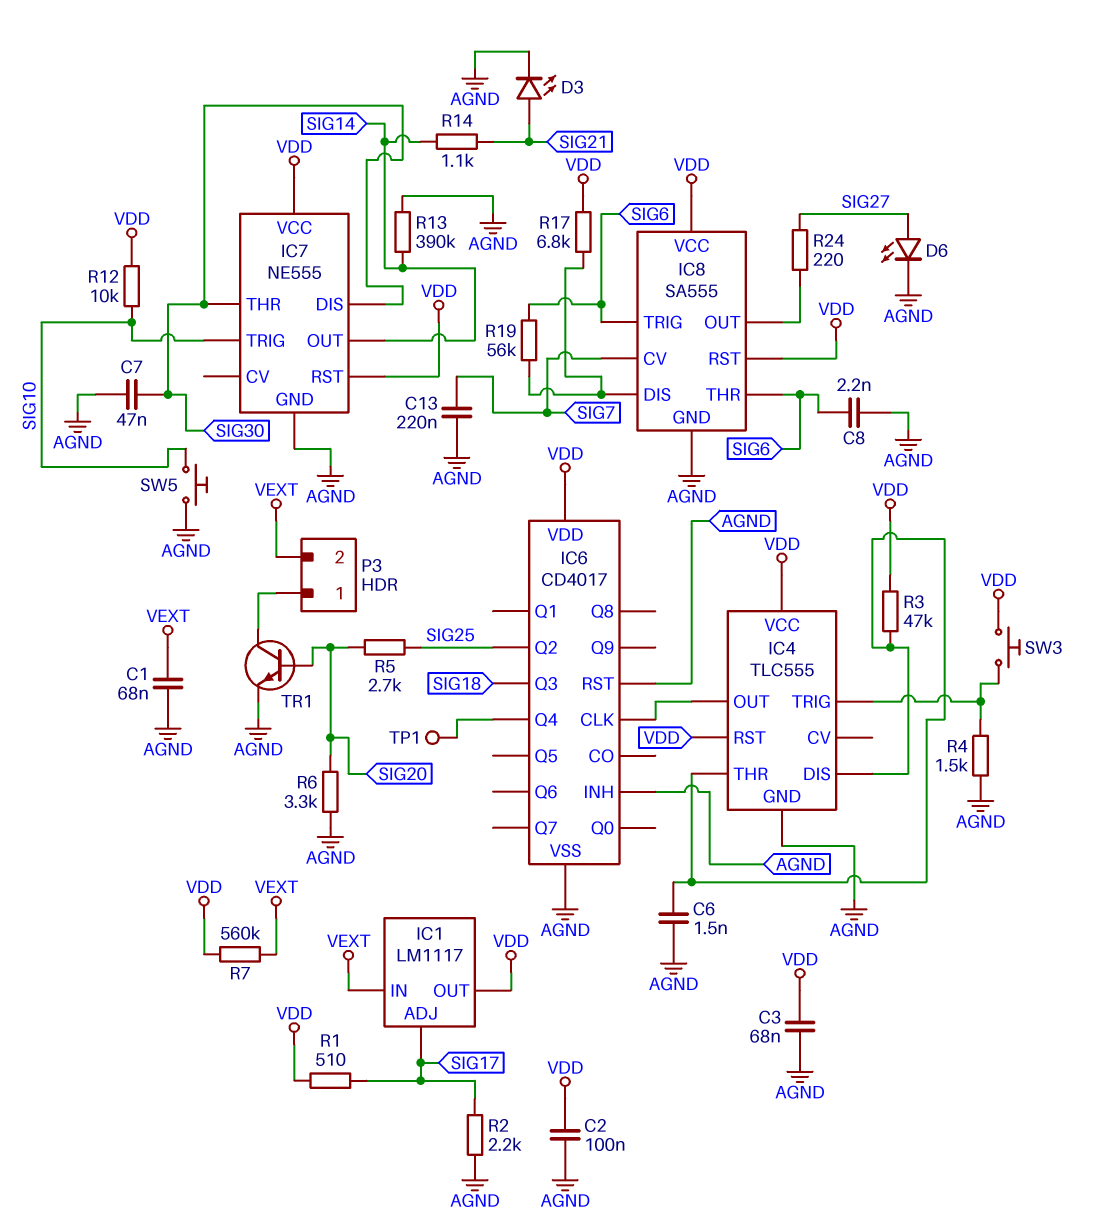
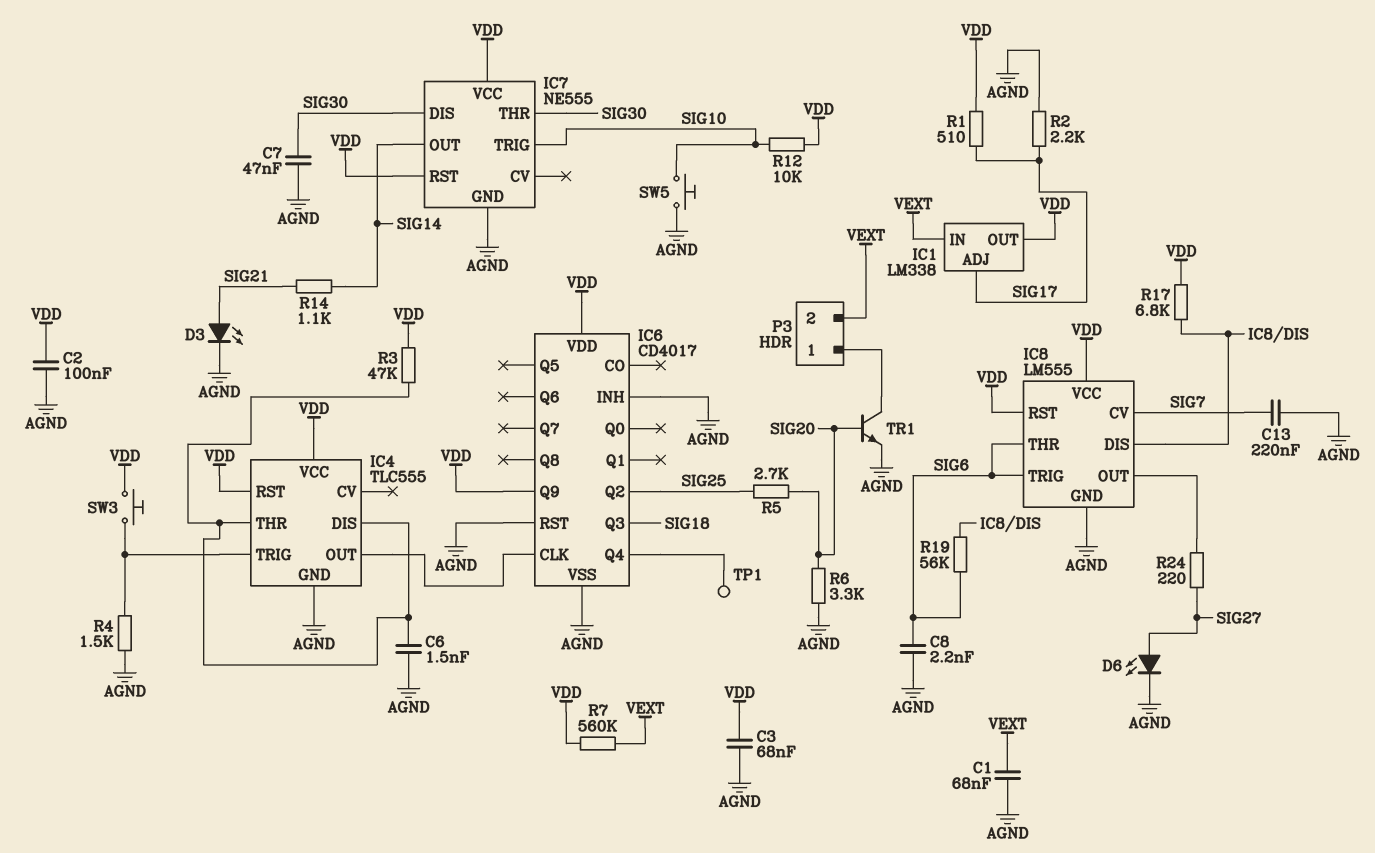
IC1: LM1117 -> LM338
IC6 pin Q9: none -> VDD
IC8: SA555 -> LM555
R13: 390k (AGND, SIG14) -> none

